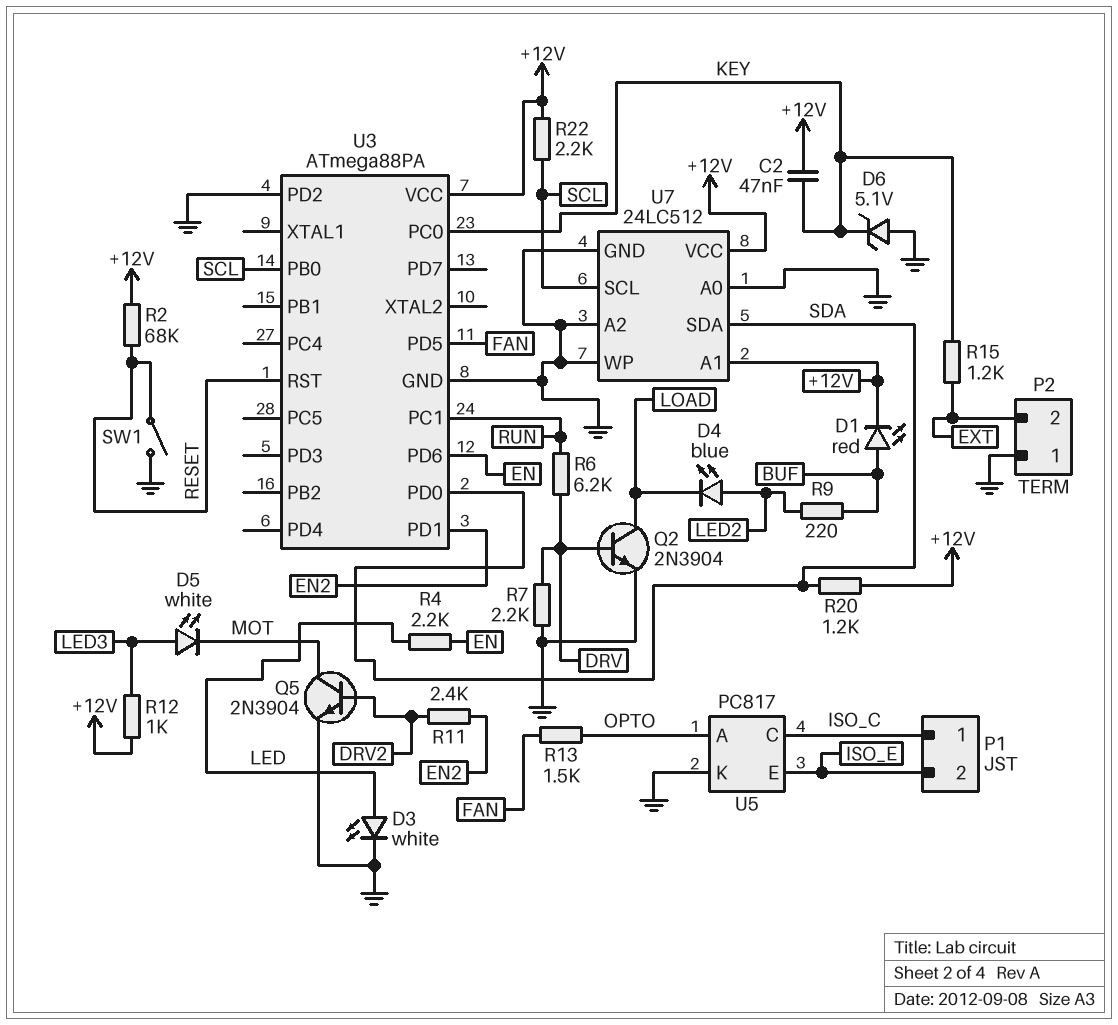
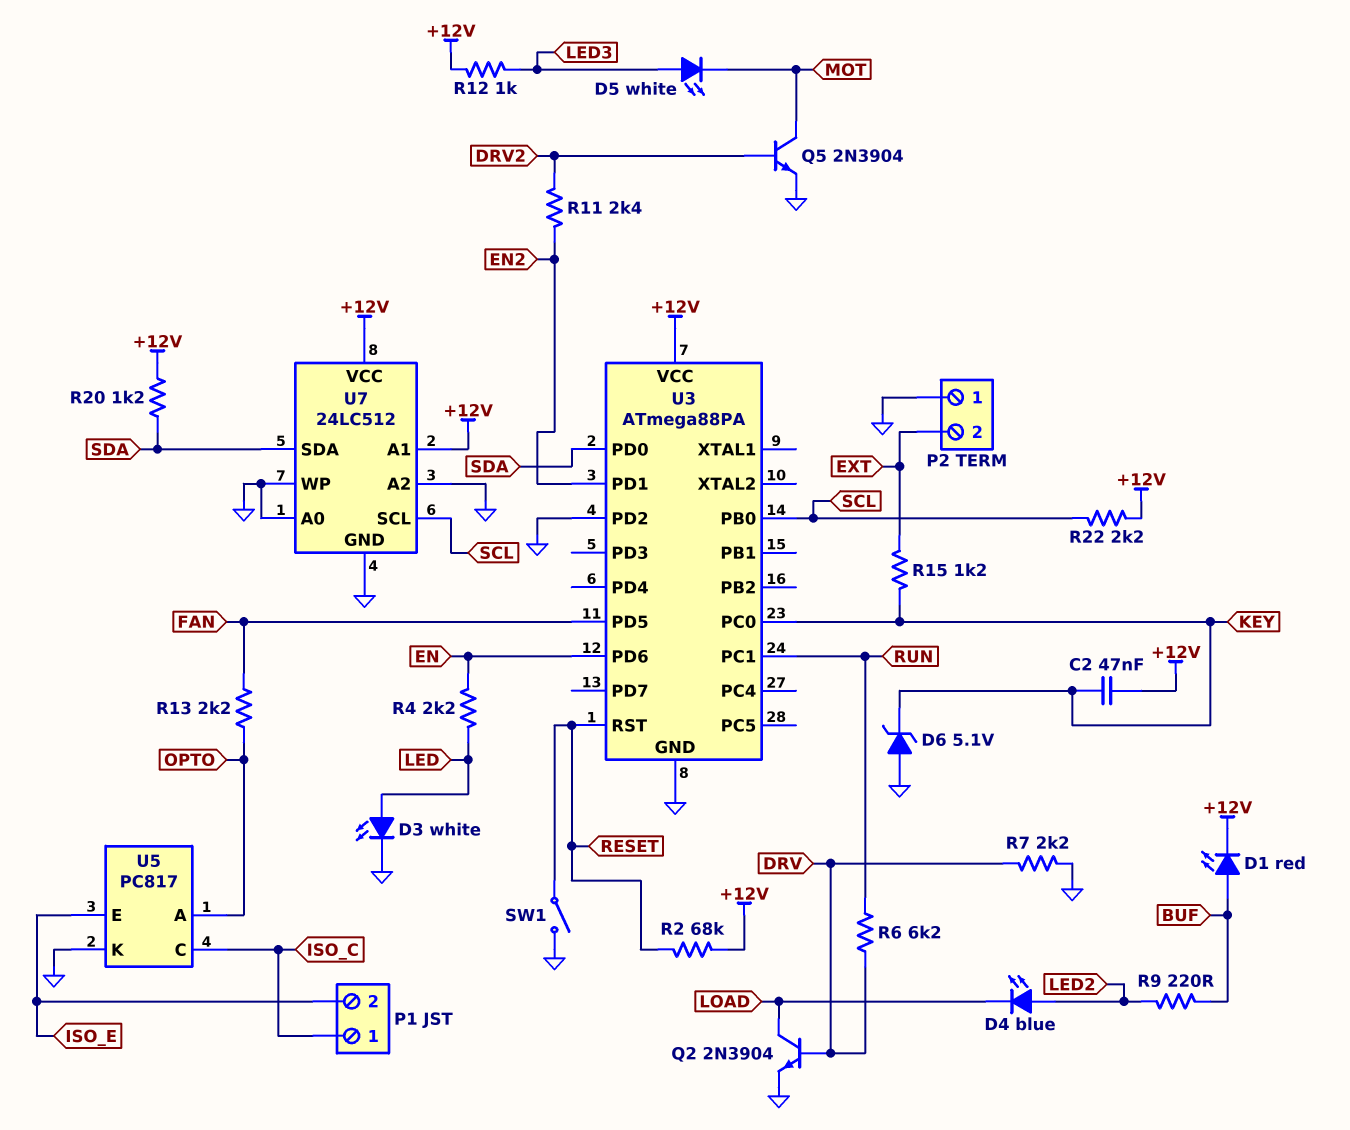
R13: 1.5k (FAN, OPTO) -> 2.2k (FAN, OPTO)

